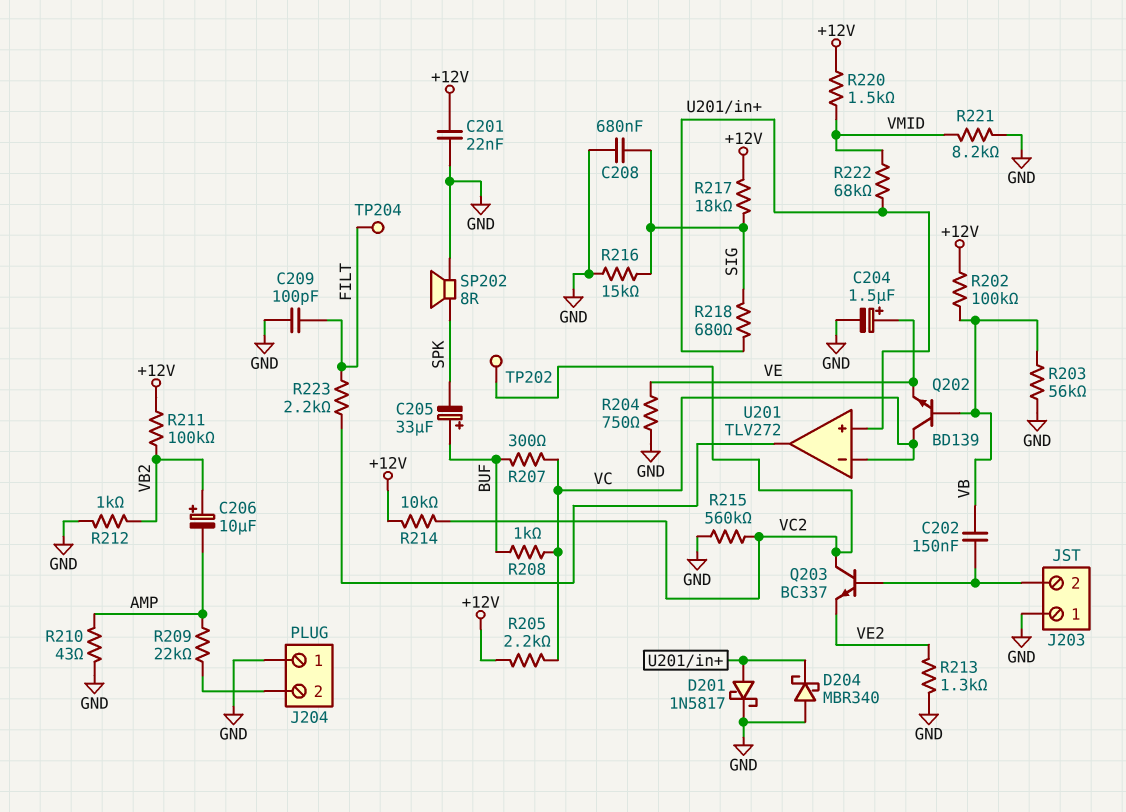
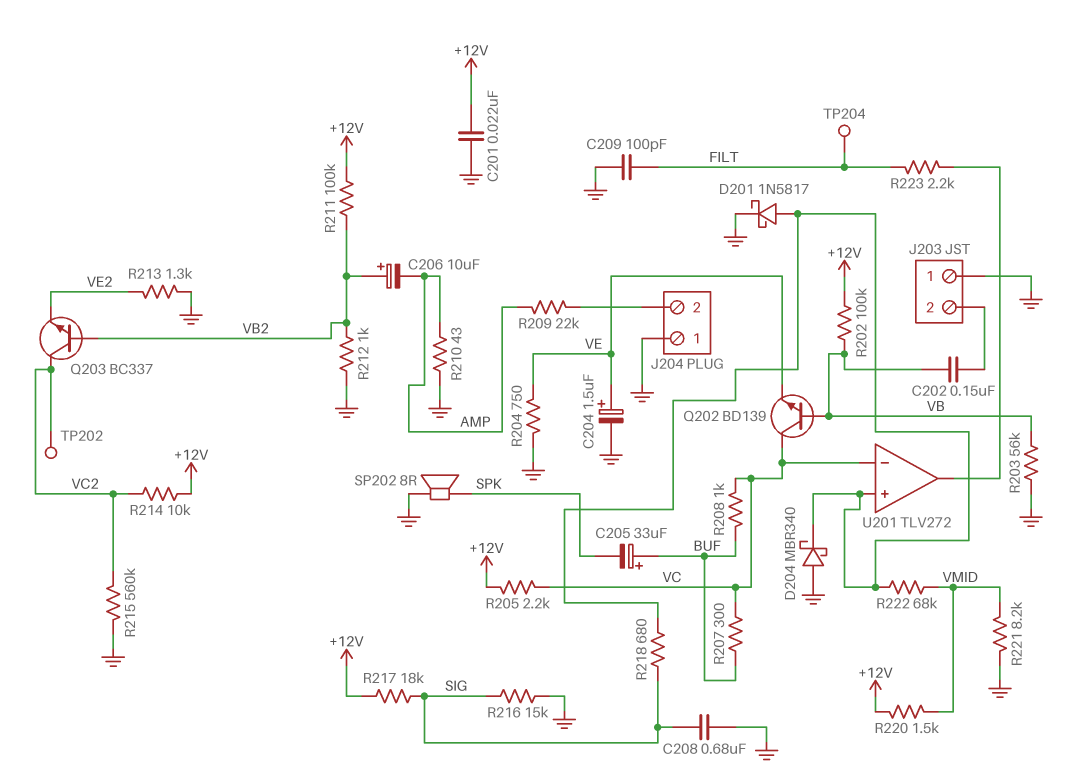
Q203: NPN BC337 (B J203/2, C VC2, E VE2) -> NPN BC337 (B VB2, C VC2, E VE2)

